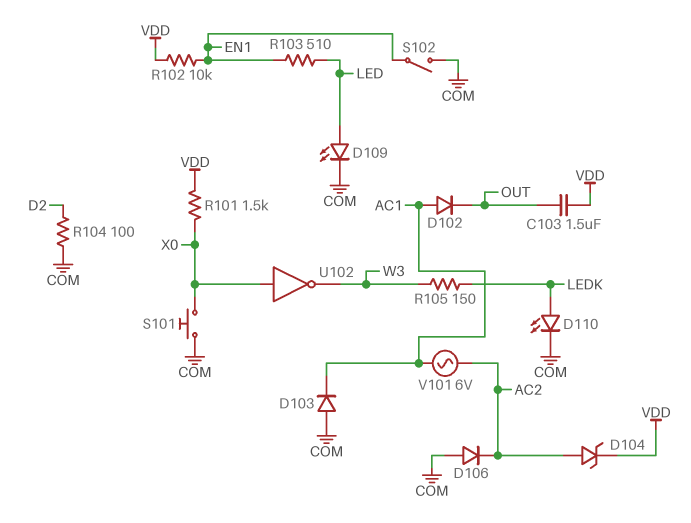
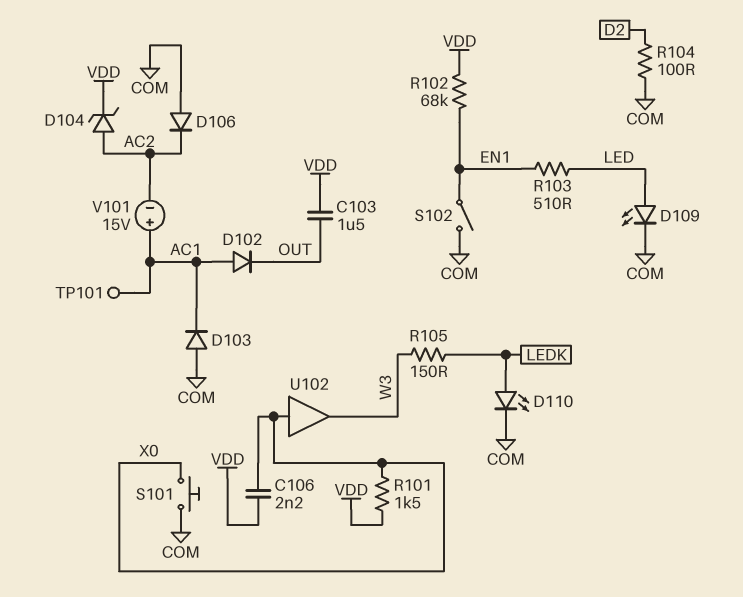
C106: none -> 2.2nF (VDD, X0)
R102: 10k (EN1, VDD) -> 68k (EN1, VDD)
TP101: none -> test point (AC1)
U102: NOT (in X0, out W3) -> buffer (in X0, out W3)
V101: AC 6V (AC1, AC2) -> 15V (plus AC1, minus AC2)

